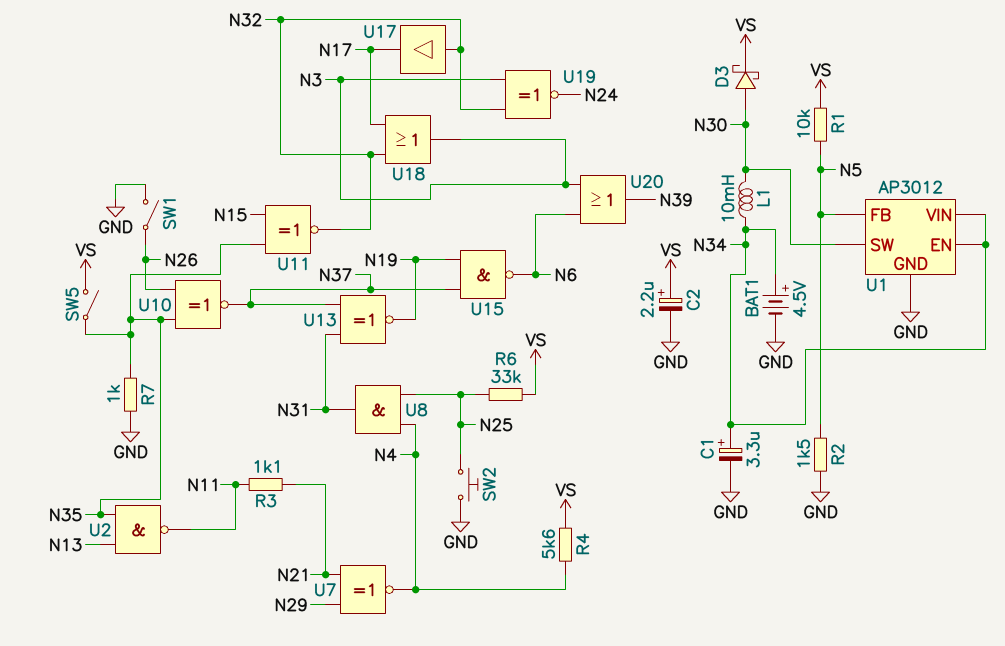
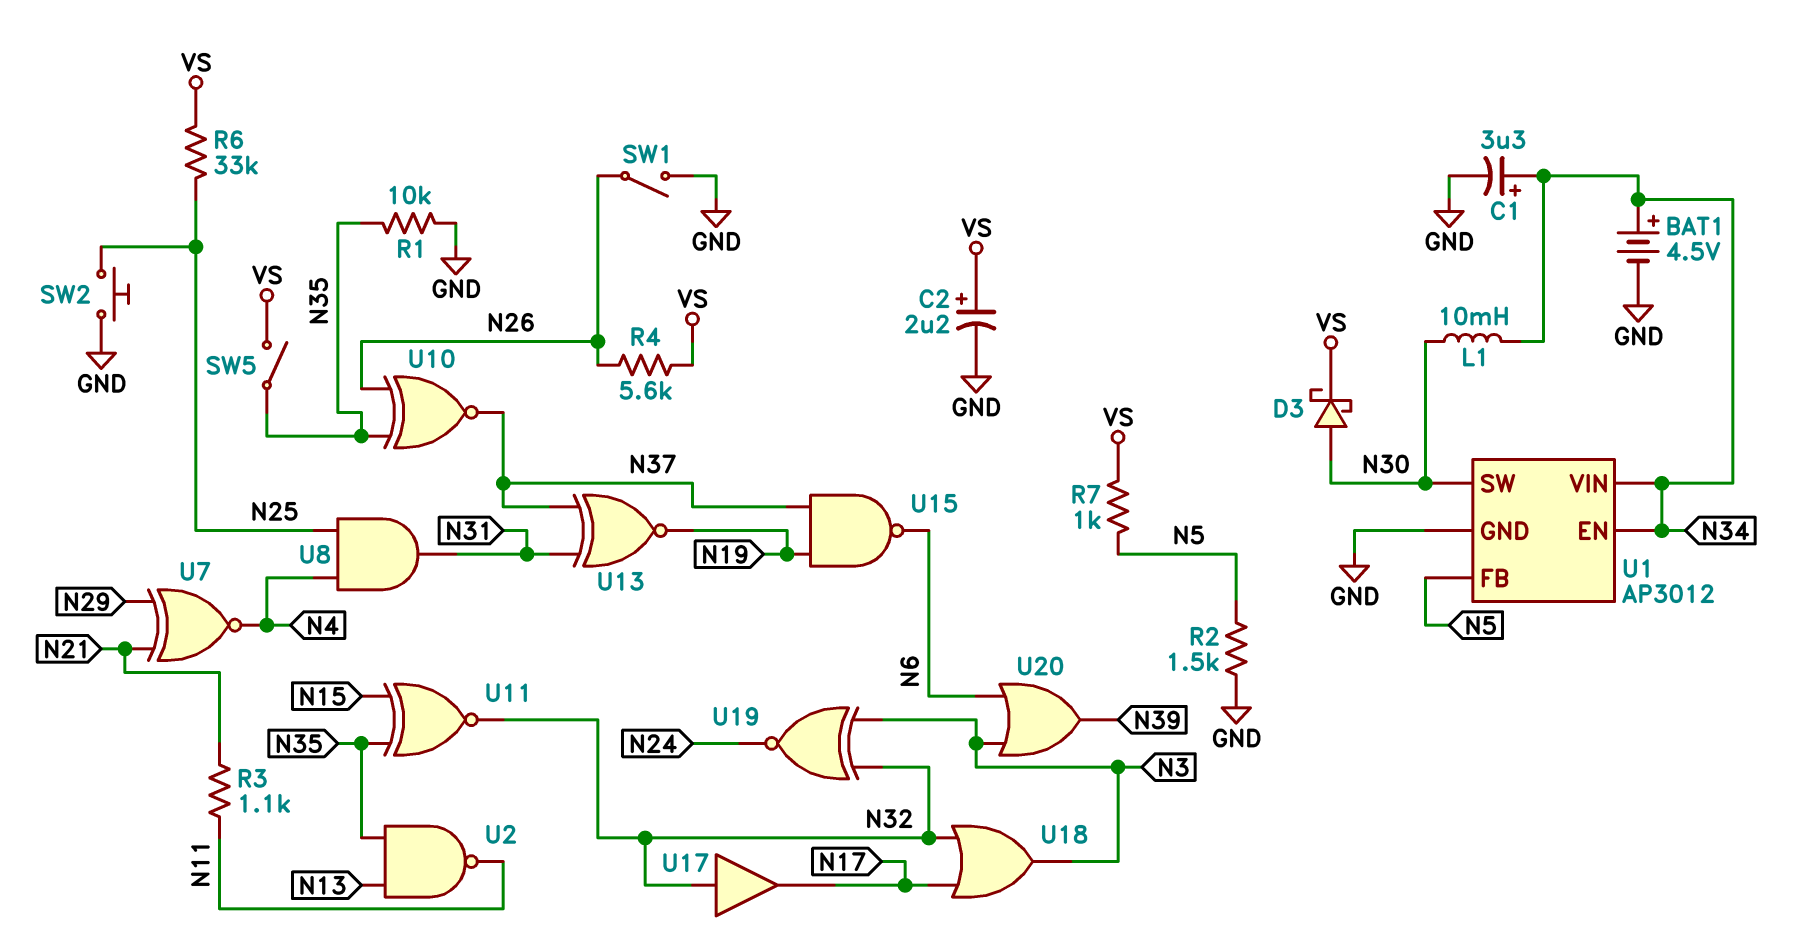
R1: 10k (N5, VS) -> 10k (GND, N35)
R4: 5.6k (N4, VS) -> 5.6k (N26, VS)
R7: 1k (GND, N35) -> 1k (N5, VS)

